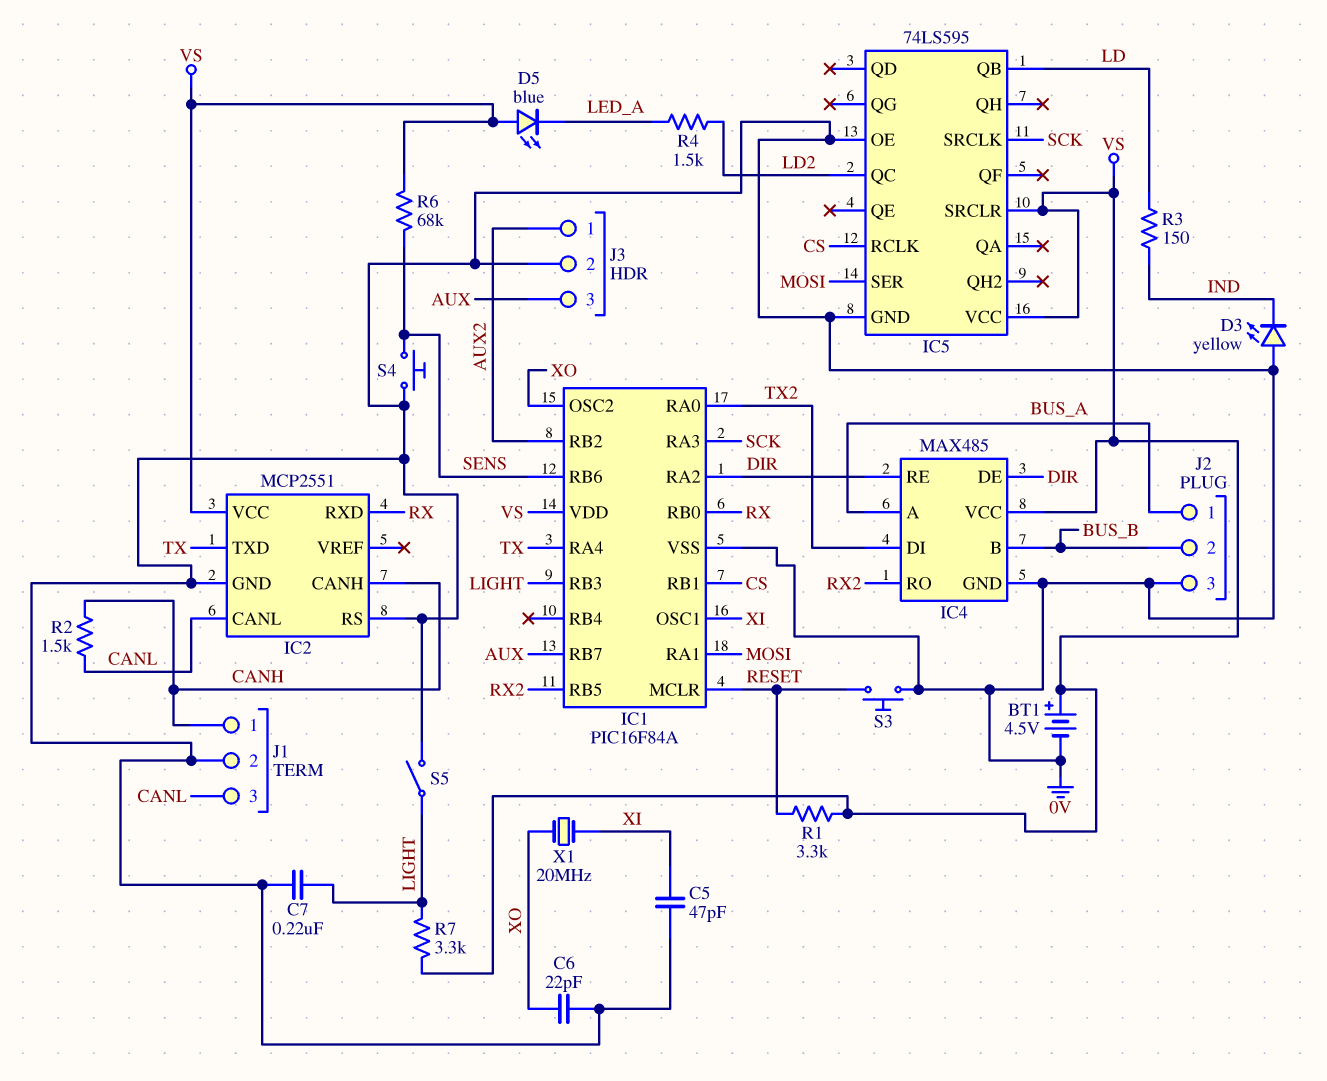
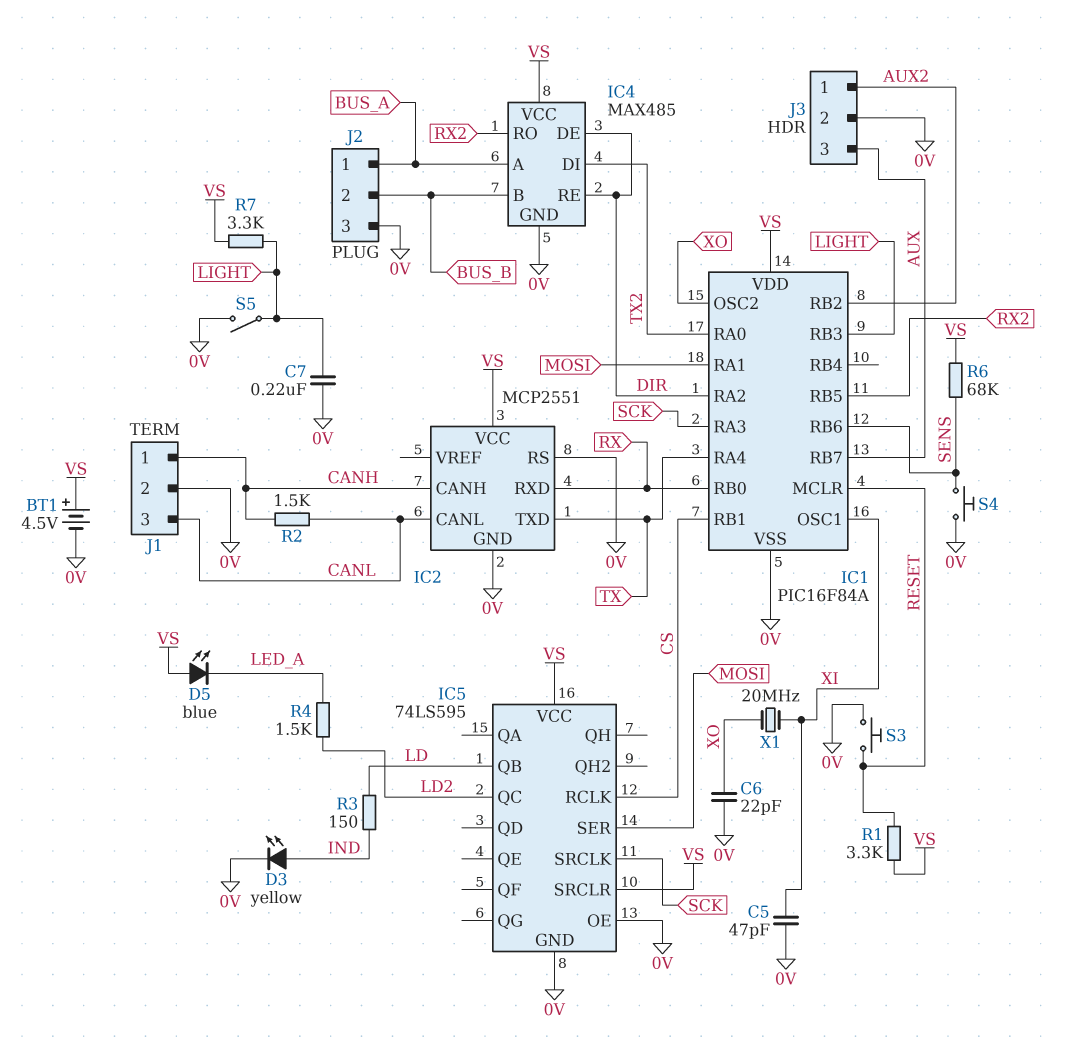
D3: LED yellow (A 0V, K IND) -> LED yellow (A IND, K 0V)

